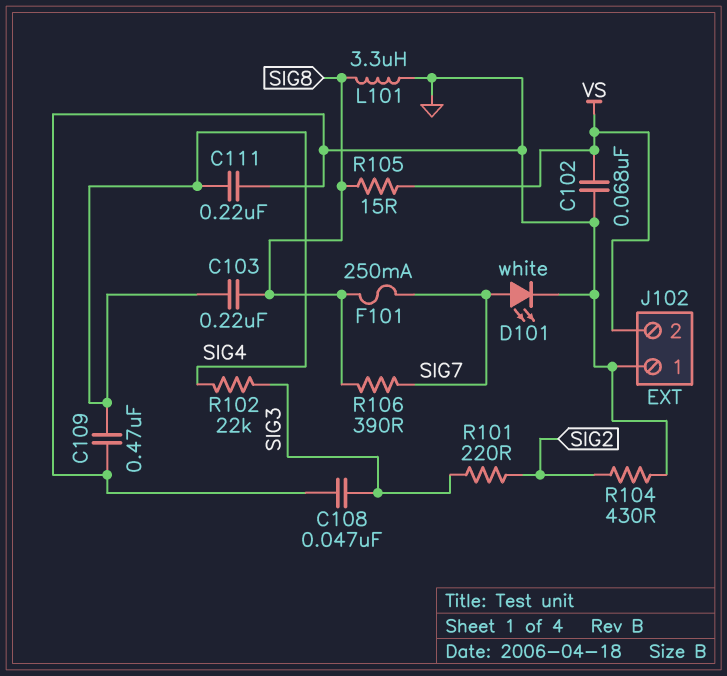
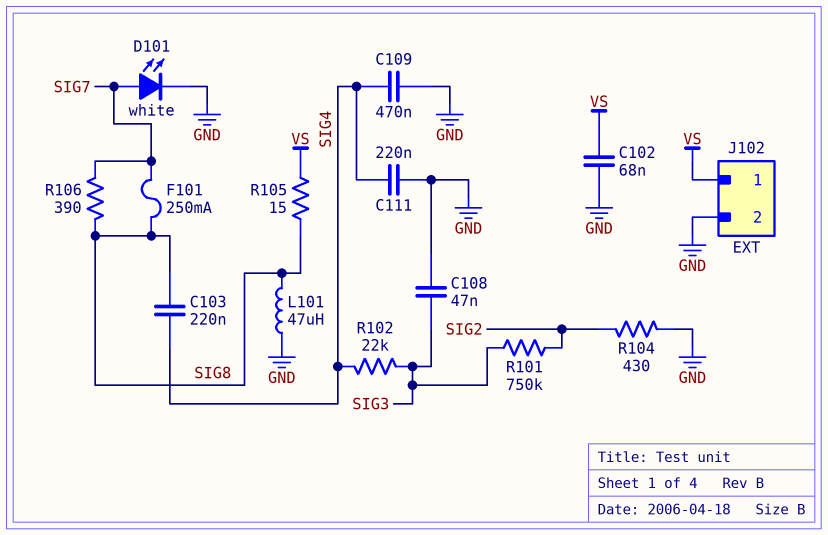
J102 pin 1: GND -> VS
J102 pin 2: VS -> GND
L101: 3.3uH (GND, SIG8) -> 47uH (GND, SIG8)
R101: 220 (SIG2, SIG3) -> 750k (SIG2, SIG3)

